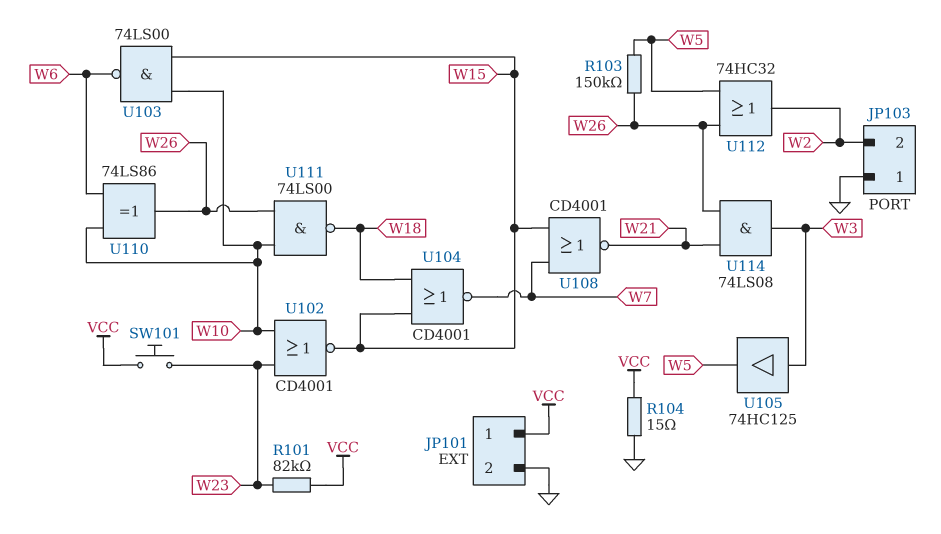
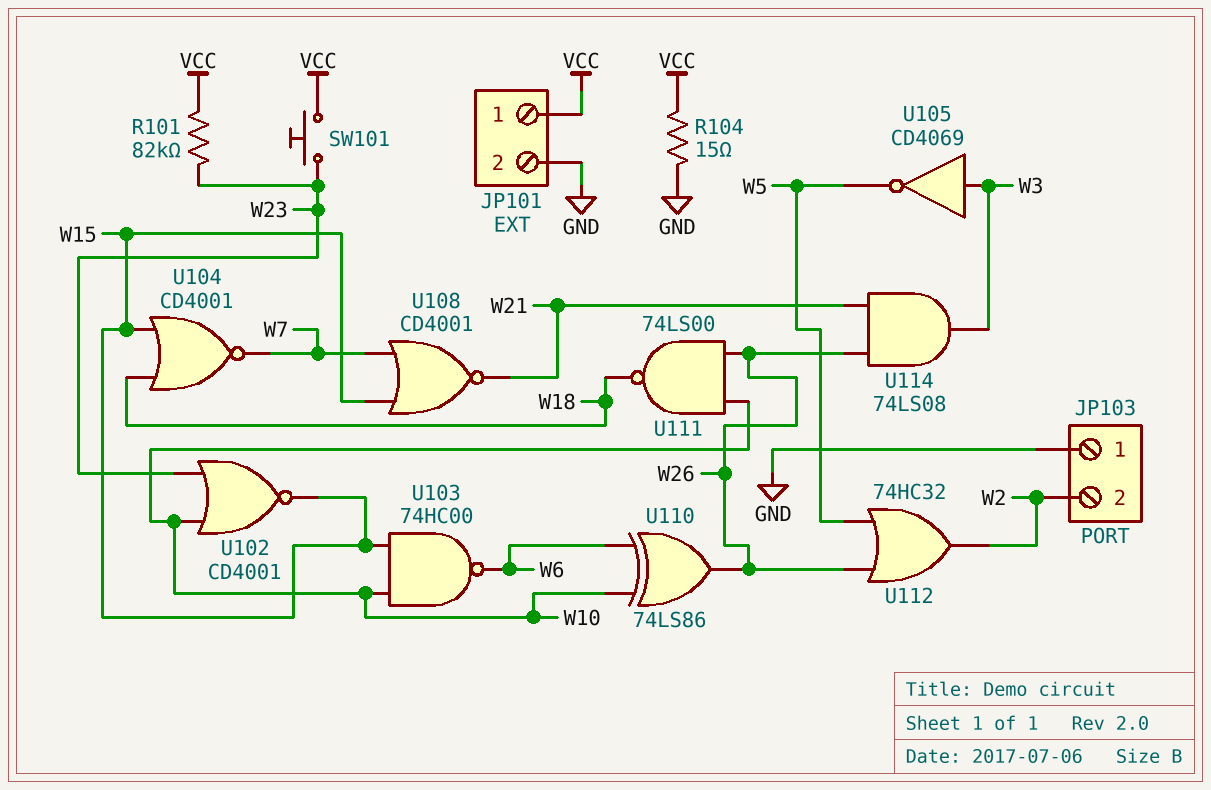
R103: 150k (W5, W26) -> none
U103: NAND 74LS00 (in W10, in W15, out W6) -> NAND 74HC00 (in W10, in W15, out W6)
U105: buffer 74HC125 (in W3, out W5) -> NOT CD4069 (in W3, out W5)

